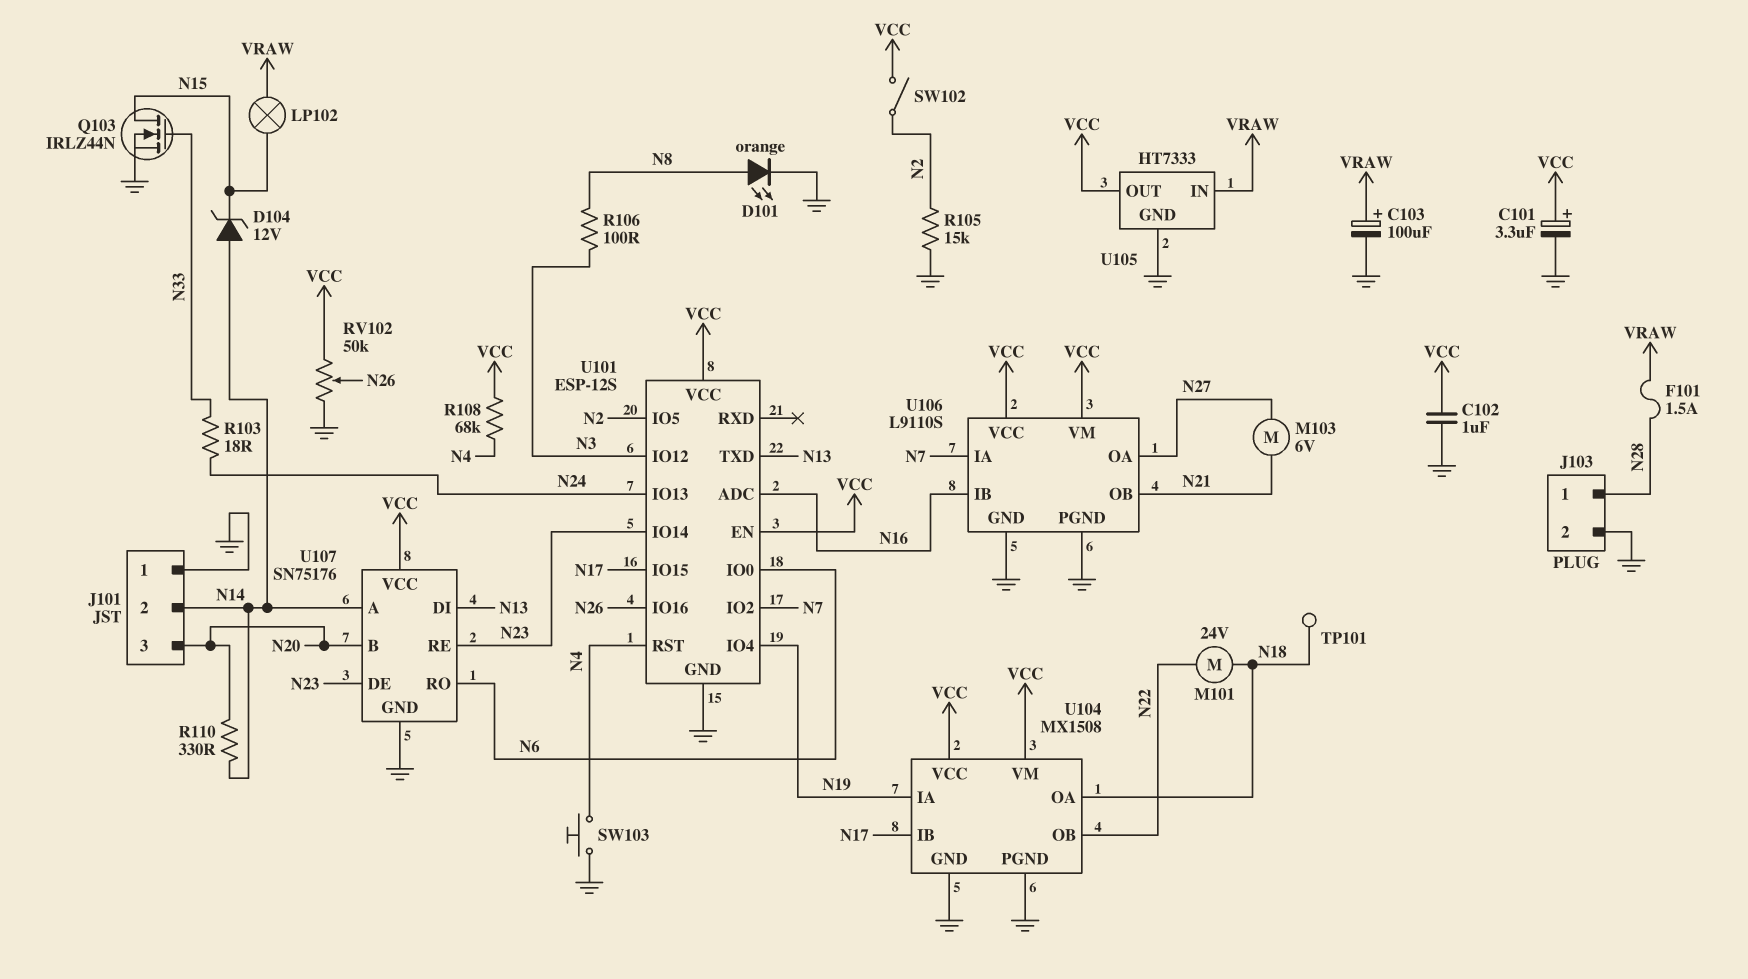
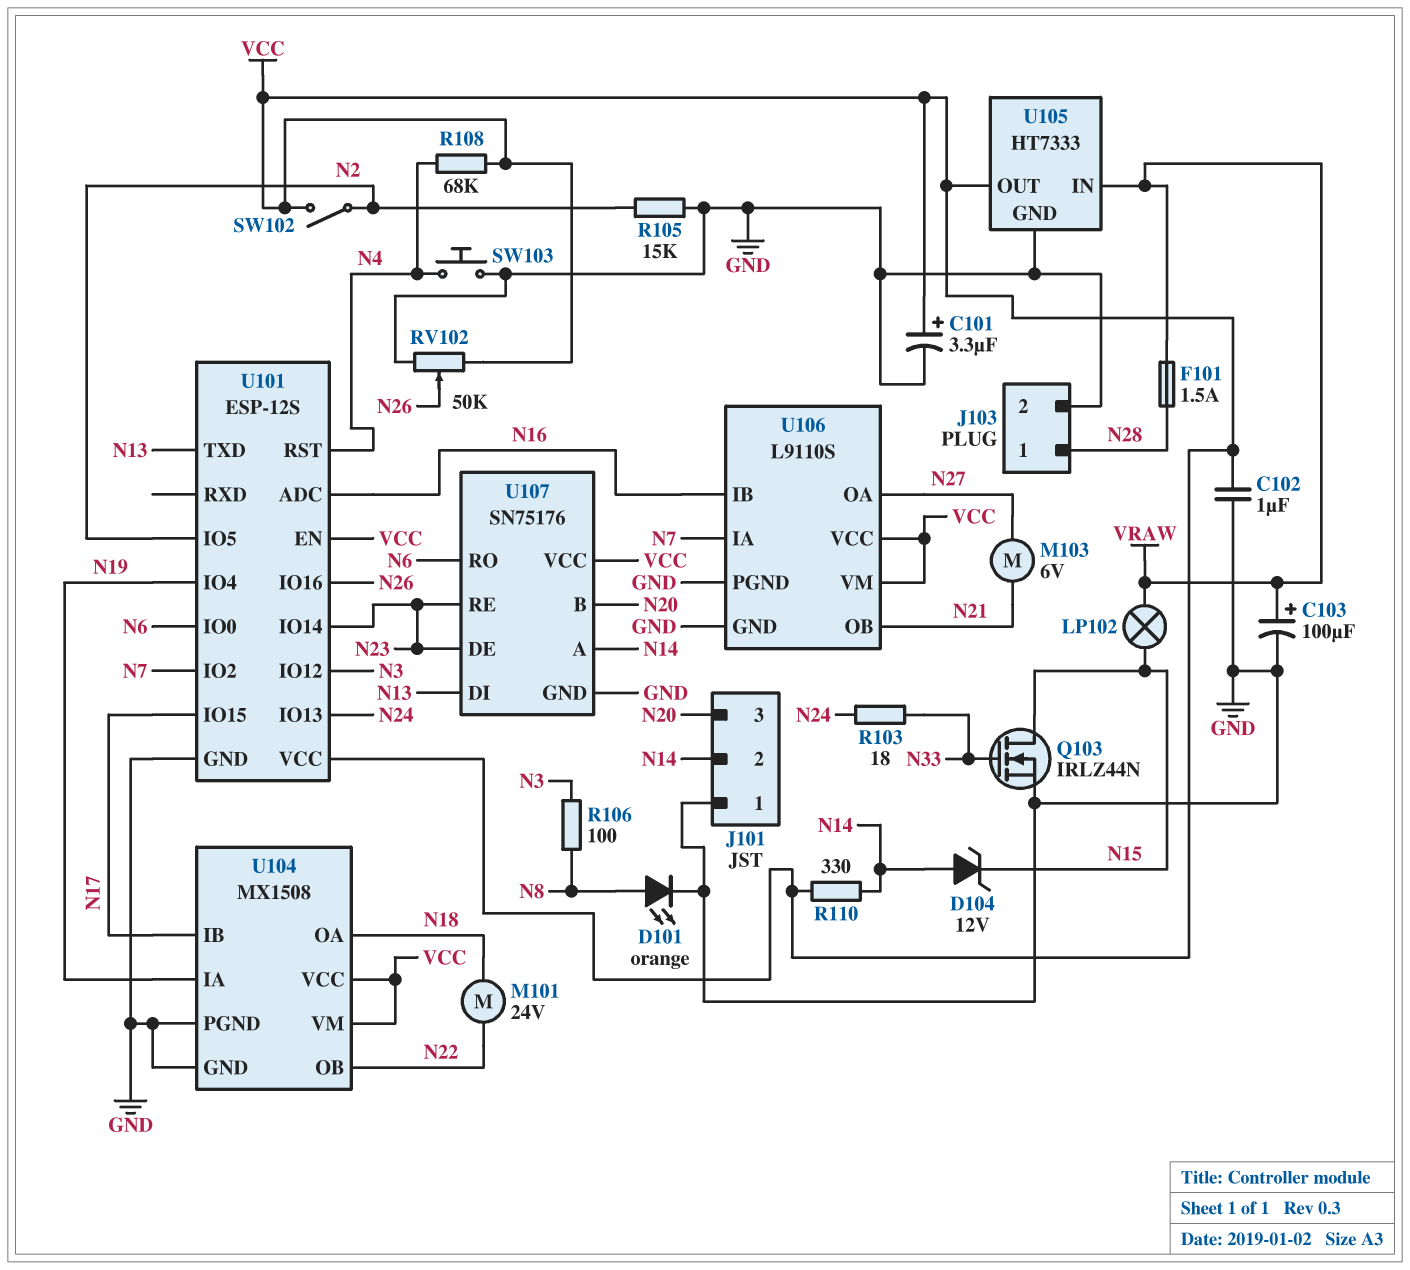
R110: 330 (N14, N20) -> 330 (N14, VCC)
TP101: test point (N18) -> none

